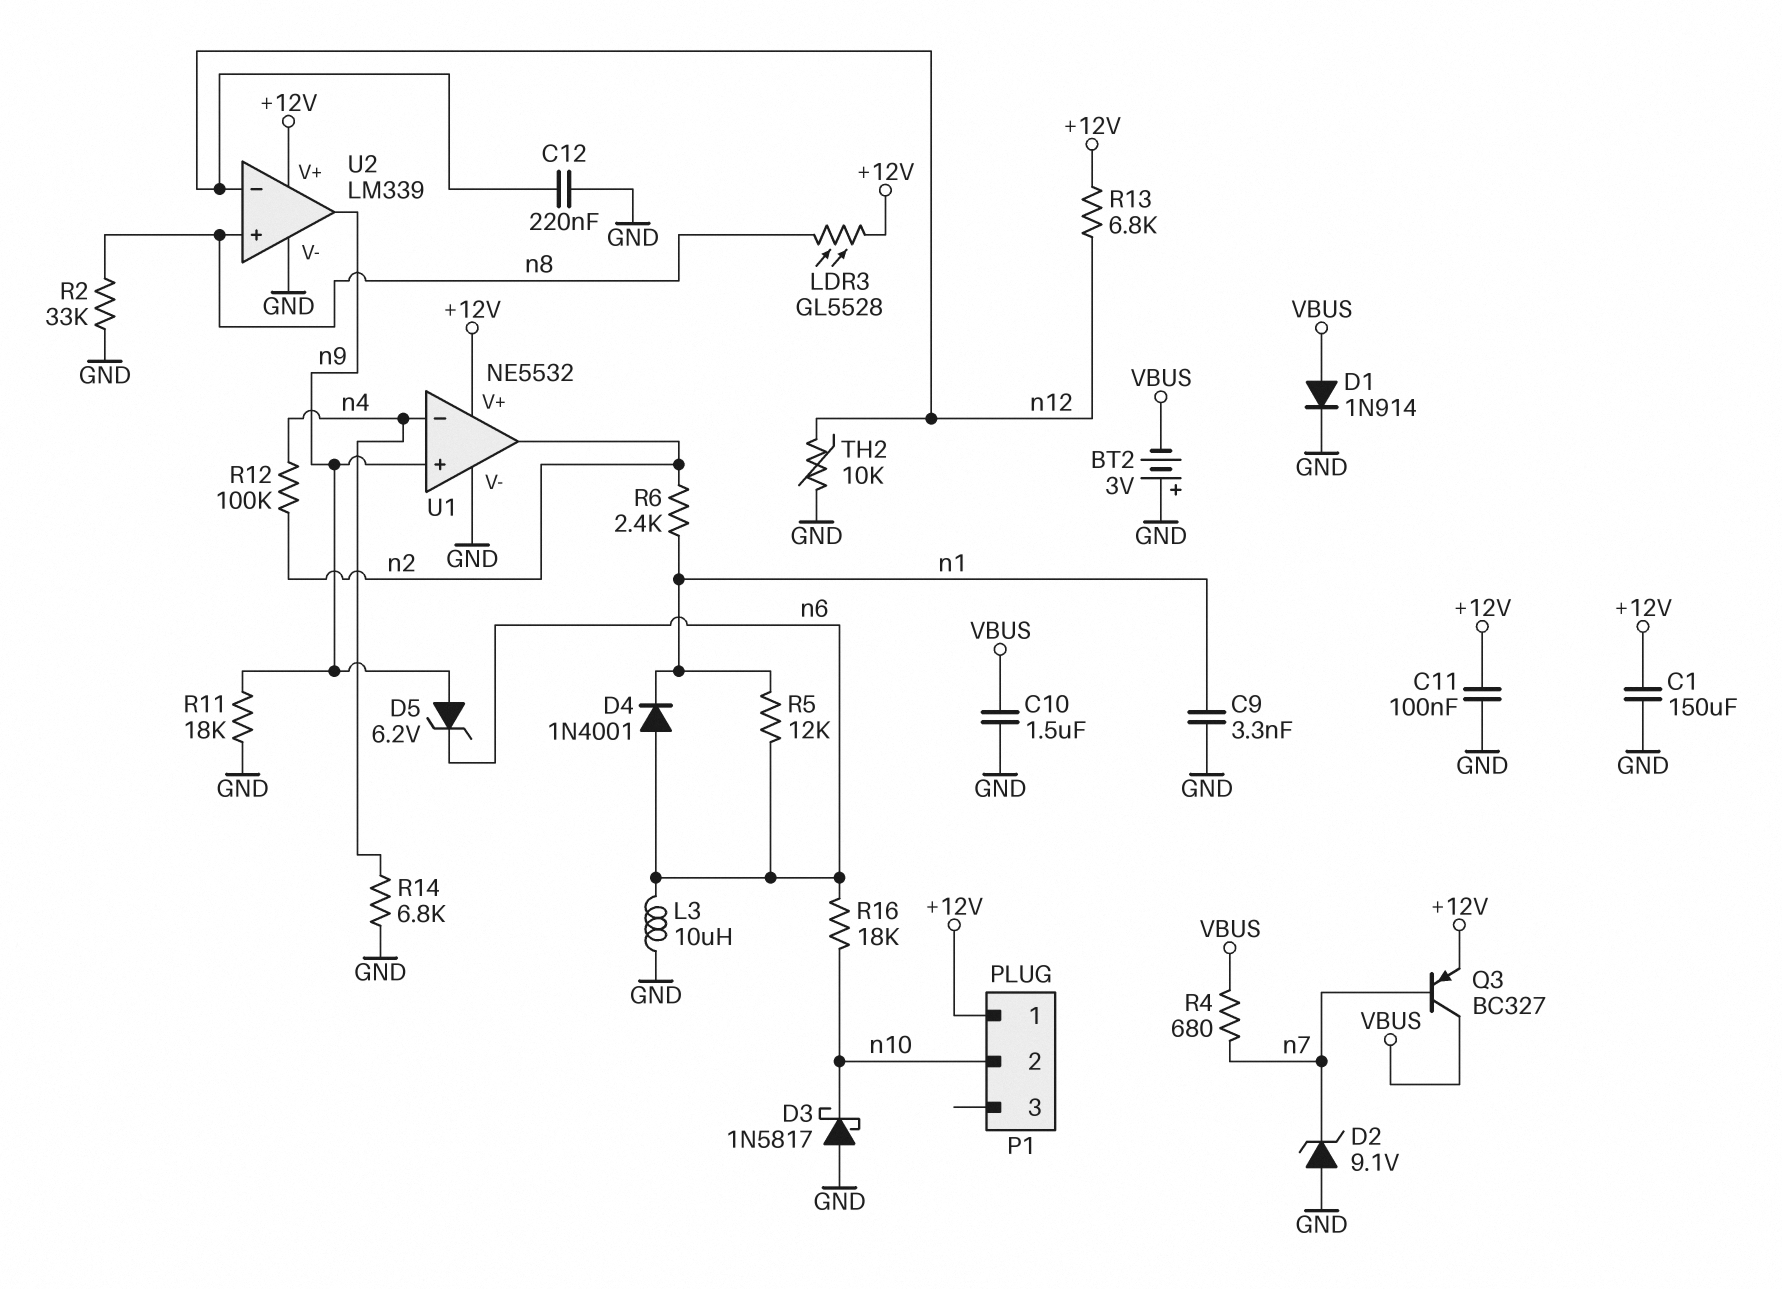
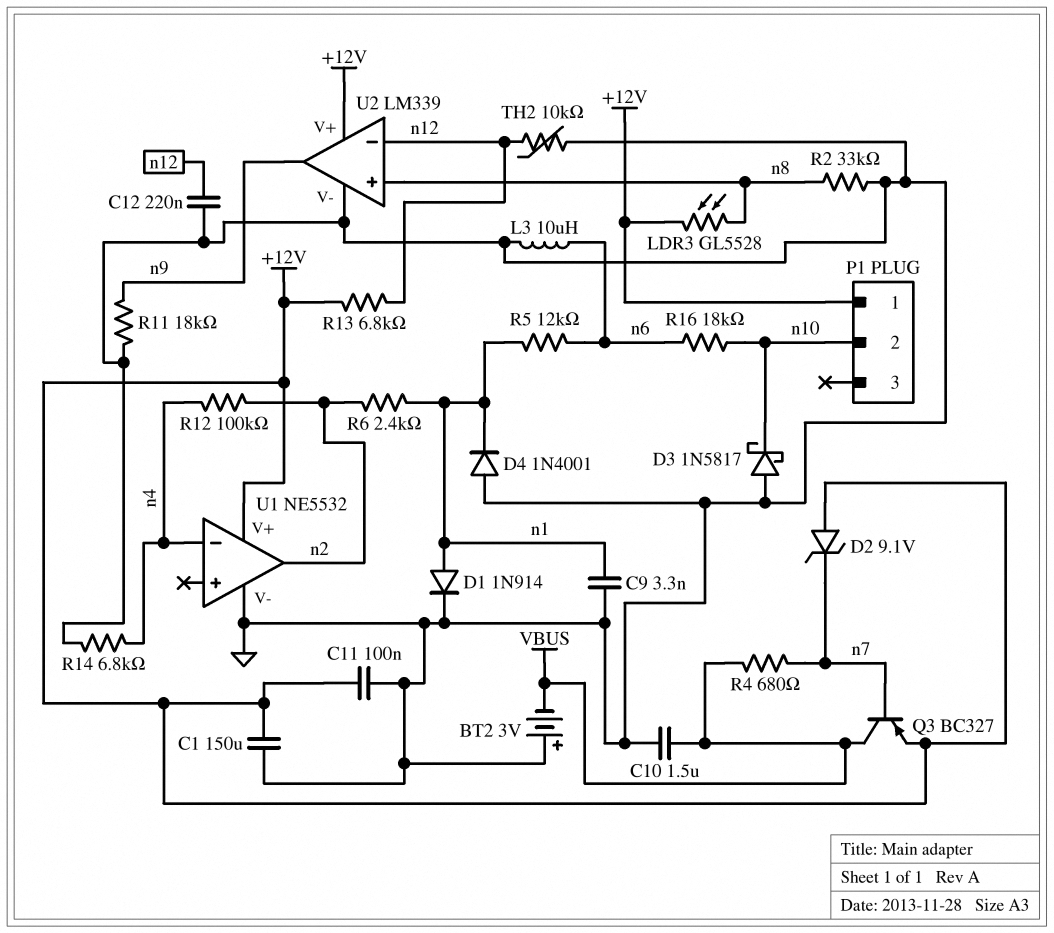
D1: diode 1N914 (A VBUS, K GND) -> diode 1N914 (A n1, K GND)
D2: zener 9.1V (A GND, K n7) -> zener 9.1V (A +12V, K n7)
D4: diode 1N4001 (A n6, K n1) -> diode 1N4001 (A GND, K n1)
D5: zener 6.2V (A n9, K n6) -> none
U1 pin in+: n9 -> none

